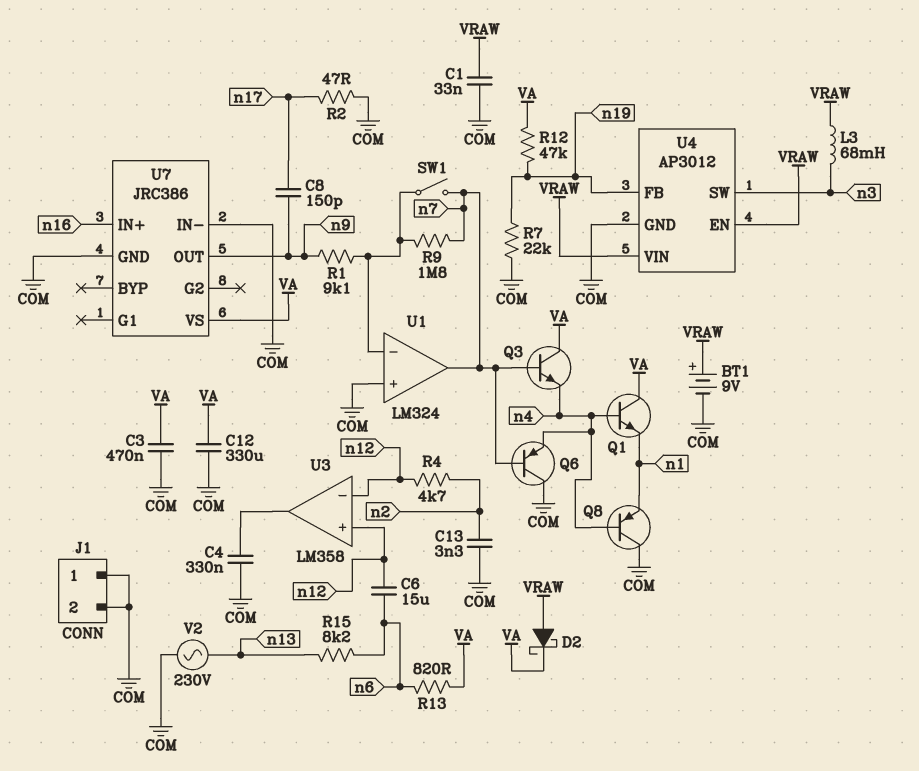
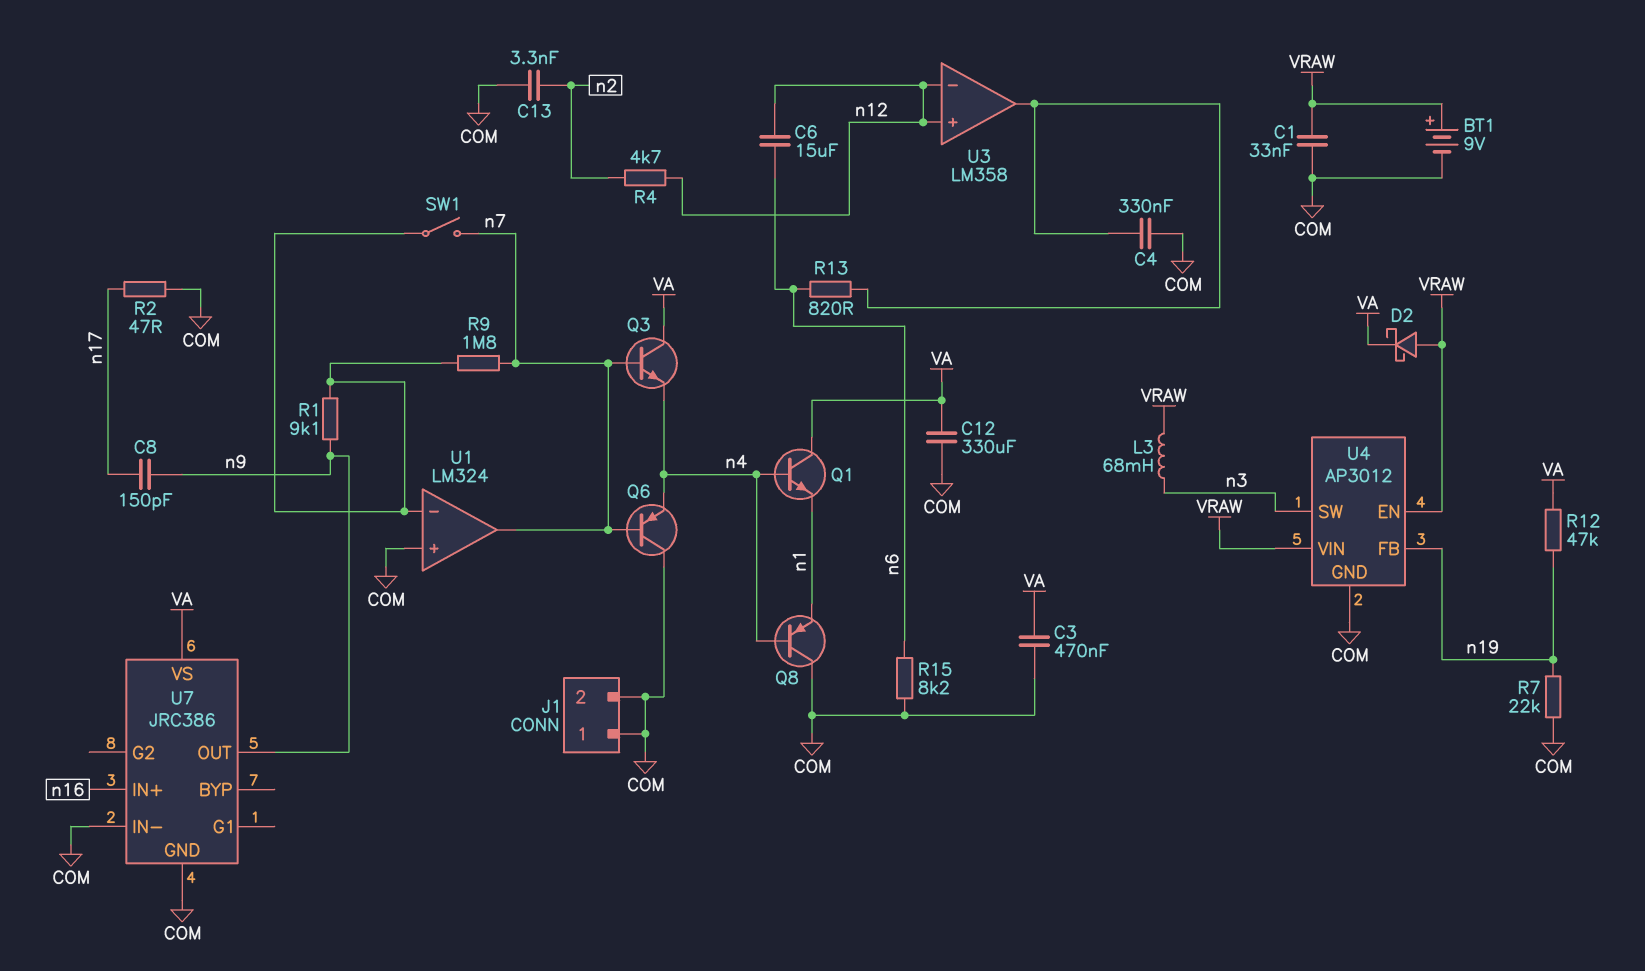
R13: 820 (VA, n6) -> 820 (U3/out, n6)
R15: 8.2k (n6, n13) -> 8.2k (COM, n6)
V2: AC 230V (COM, n13) -> none

